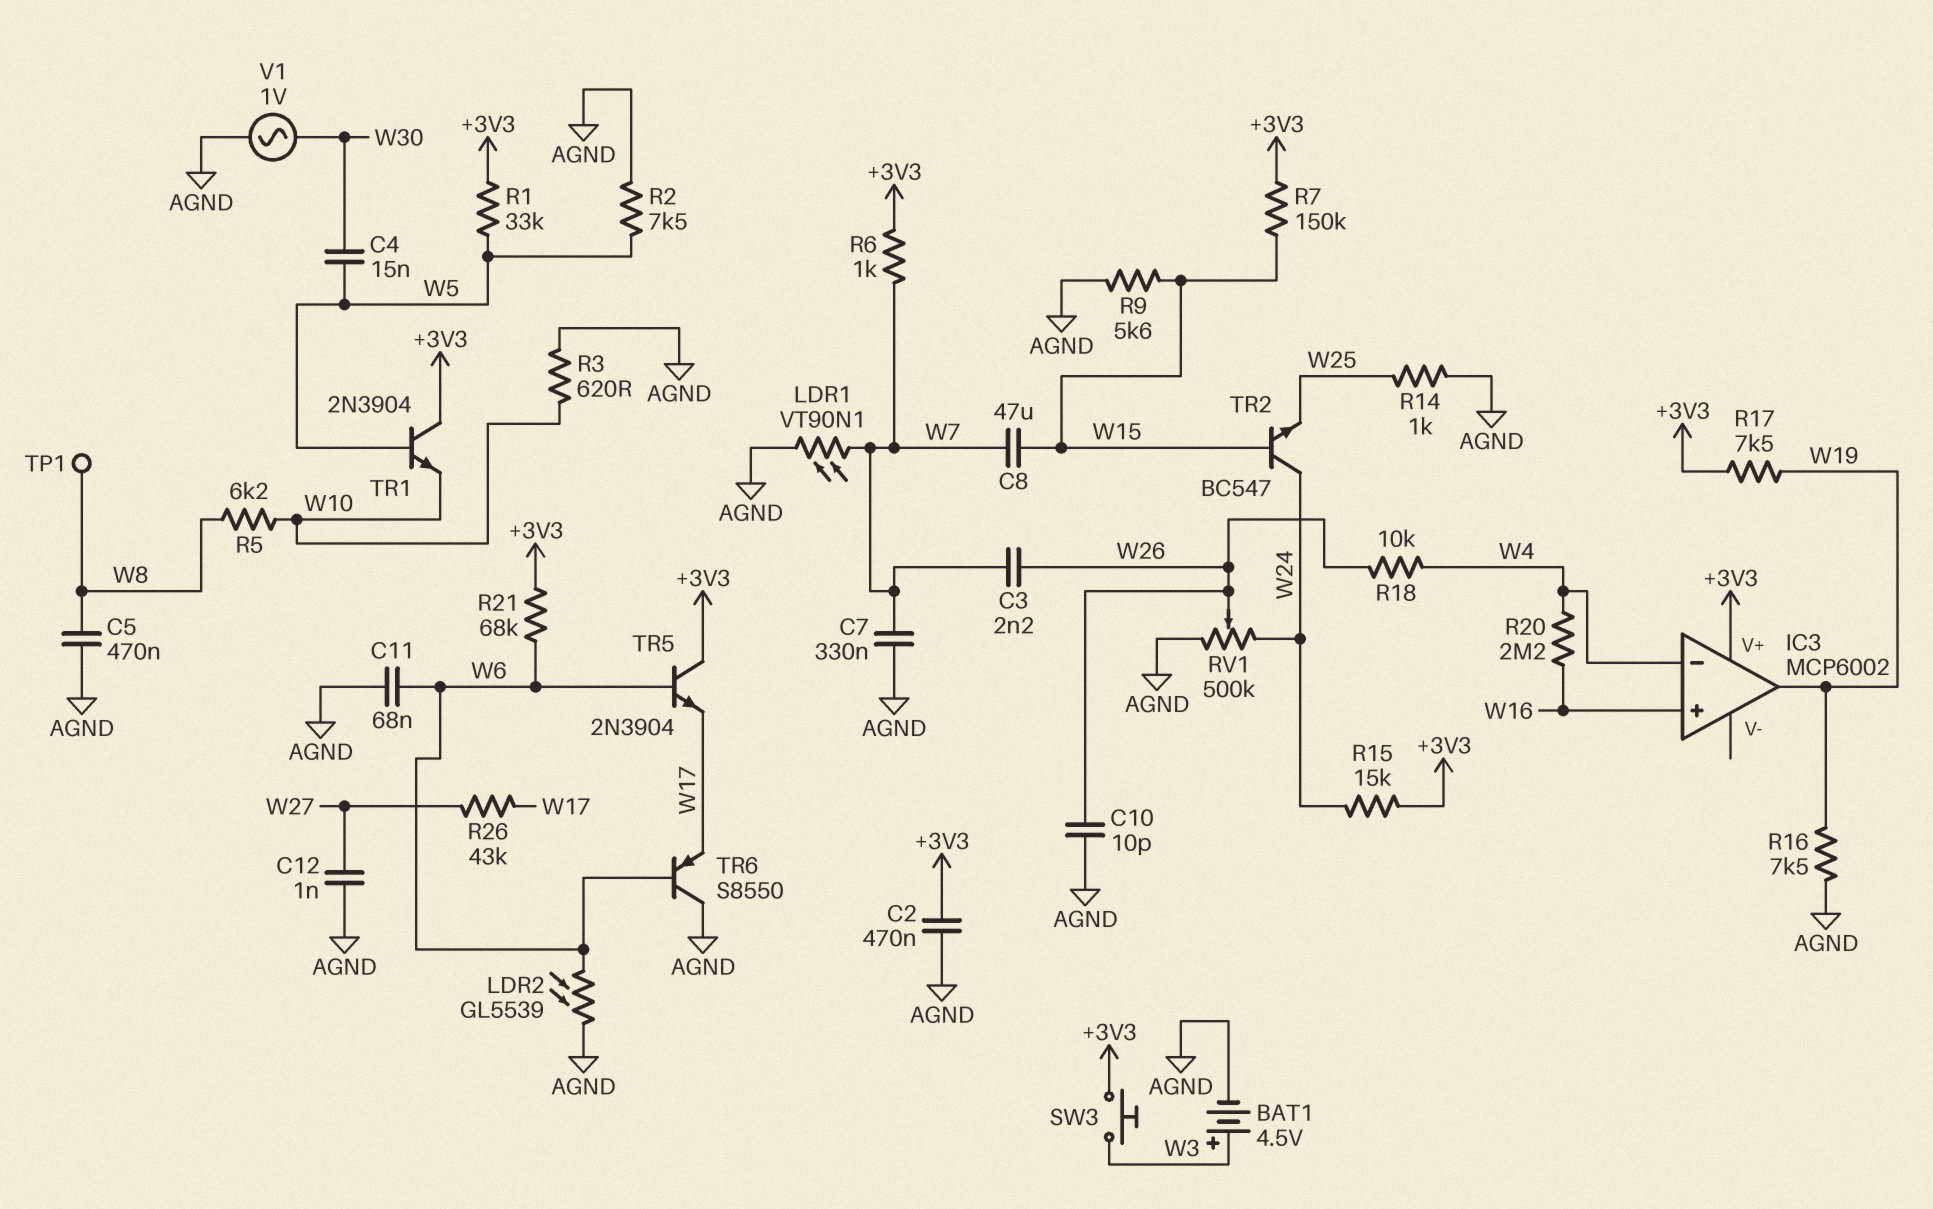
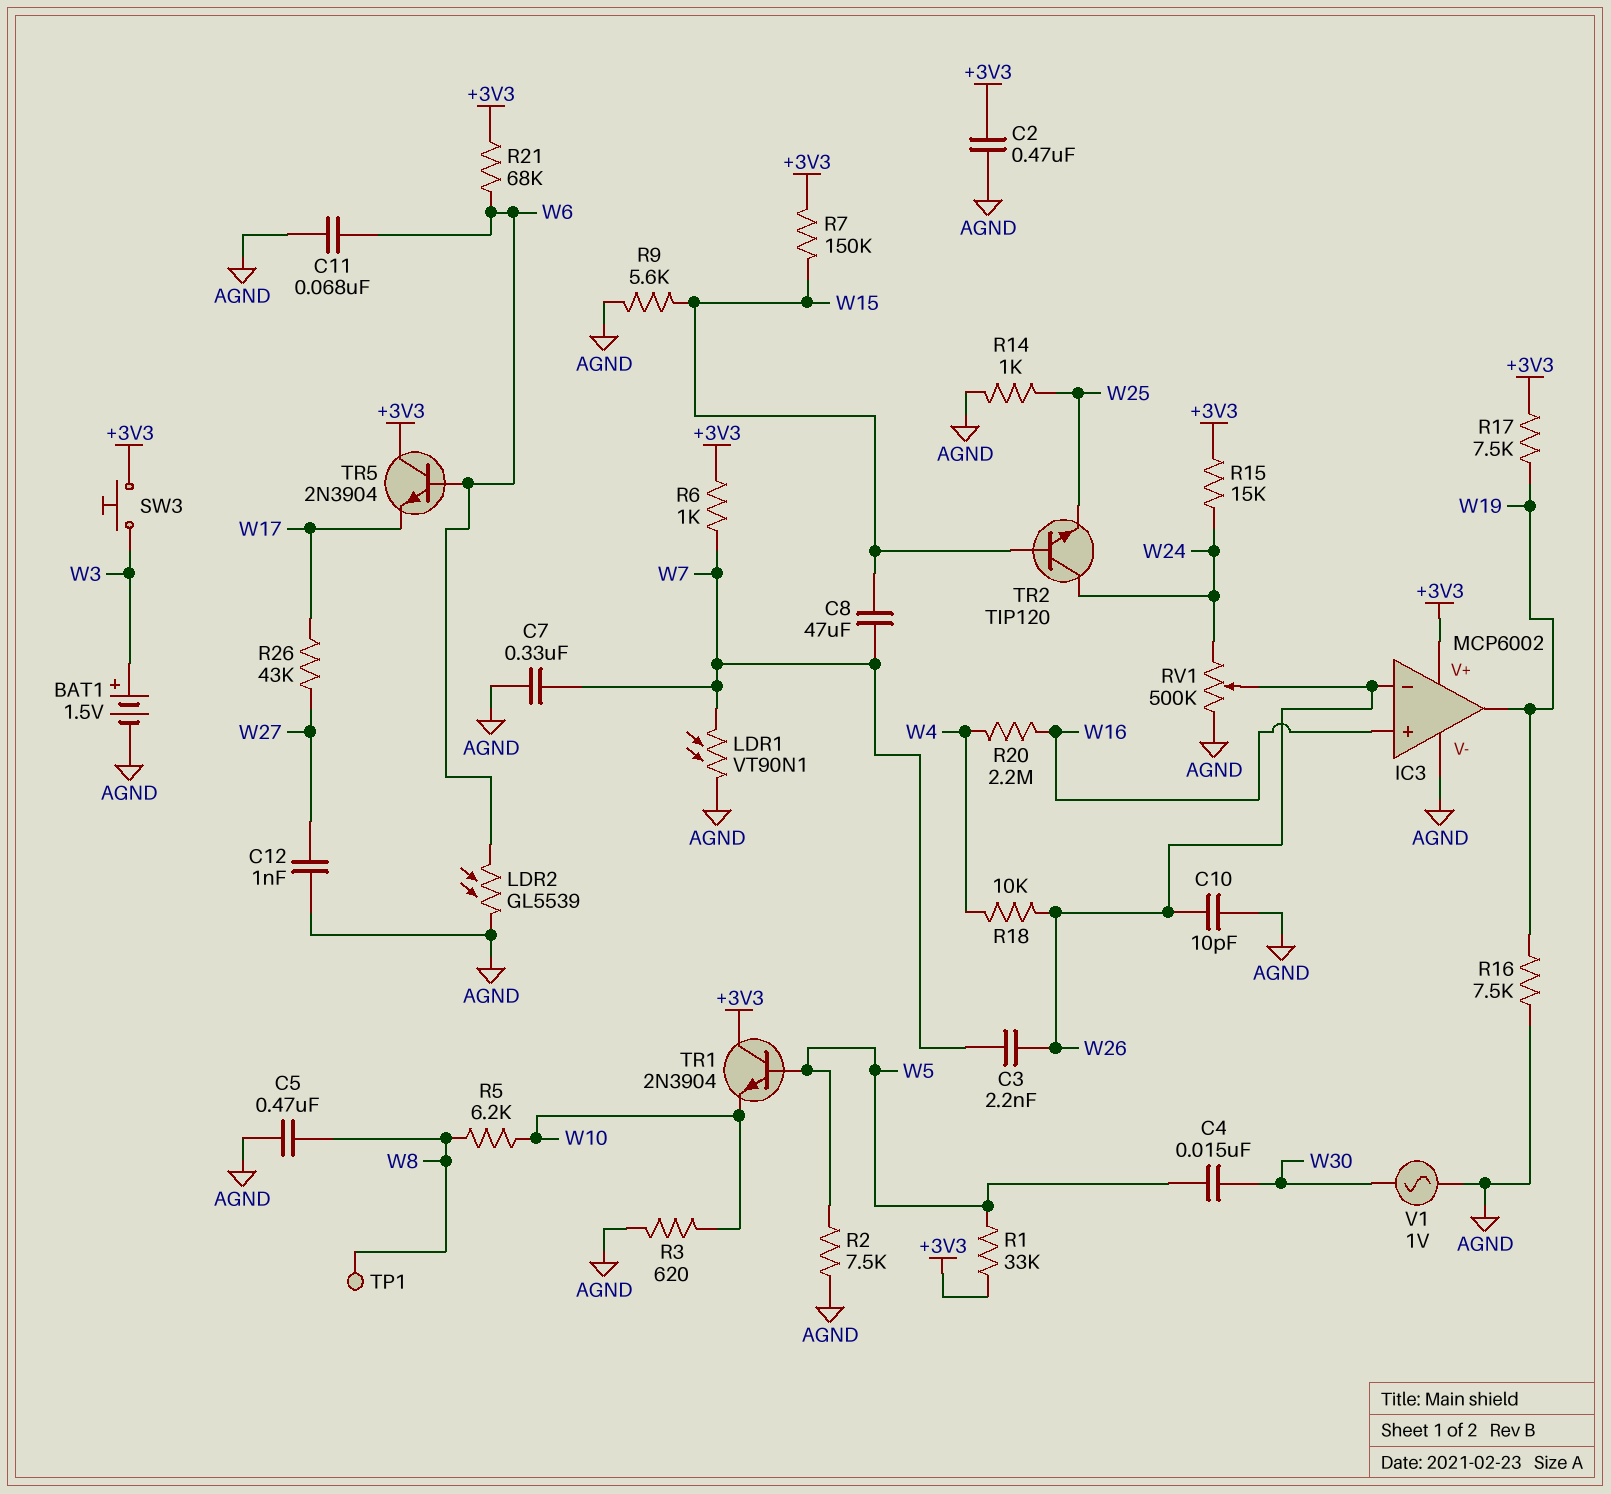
BAT1: 4.5V (plus W3, minus AGND) -> 1.5V (plus W3, minus AGND)
IC3 pin V-: none -> AGND
IC3 pin in-: W4 -> W26
TR2: NPN BC547 (B W15, C W24, E W25) -> NPN TIP120 (B W15, C W24, E W25)
TR6: PNP S8550 (B W6, C AGND, E W17) -> none

